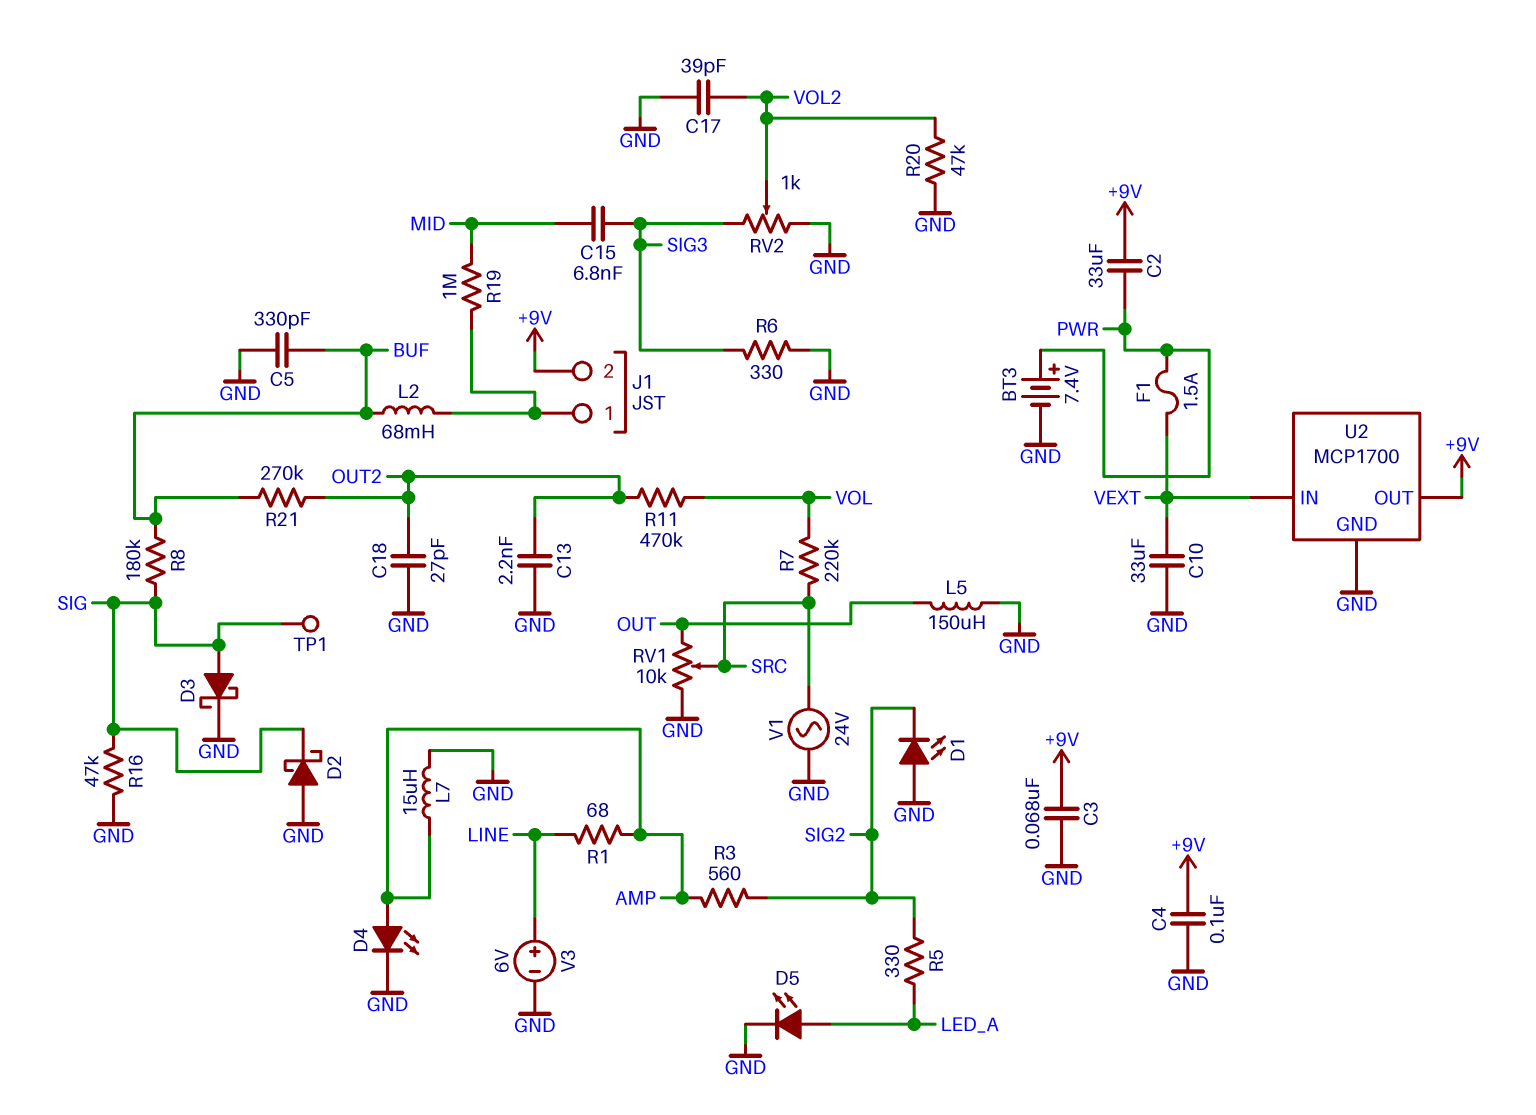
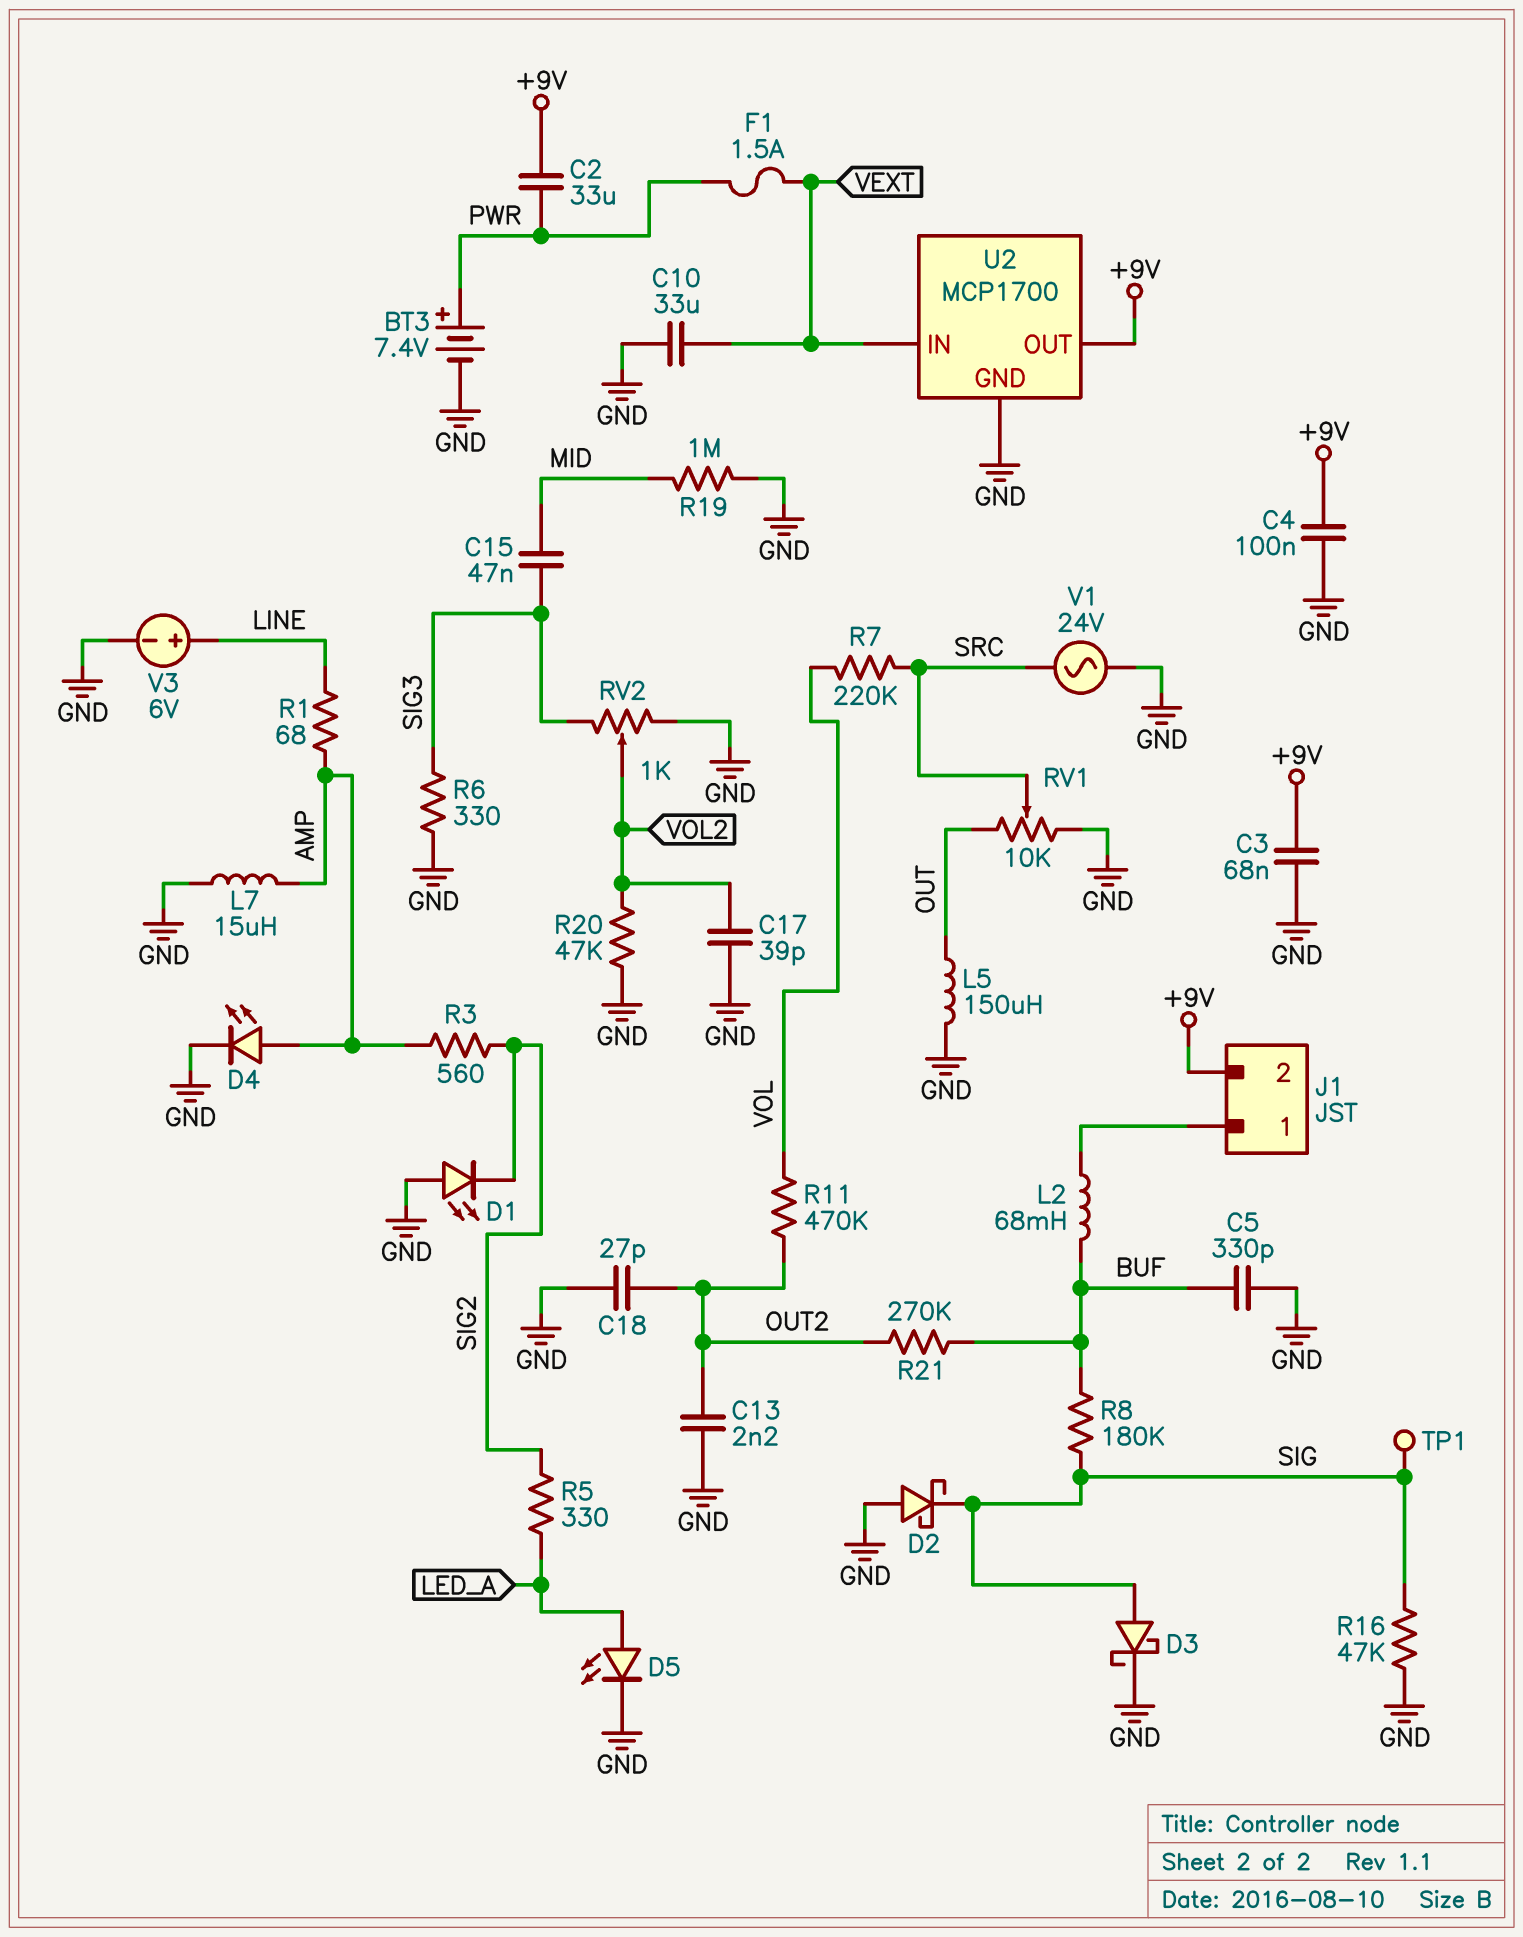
C15: 6.8nF (MID, SIG3) -> 47nF (MID, SIG3)
R19: 1M (J1/1, MID) -> 1M (GND, MID)

